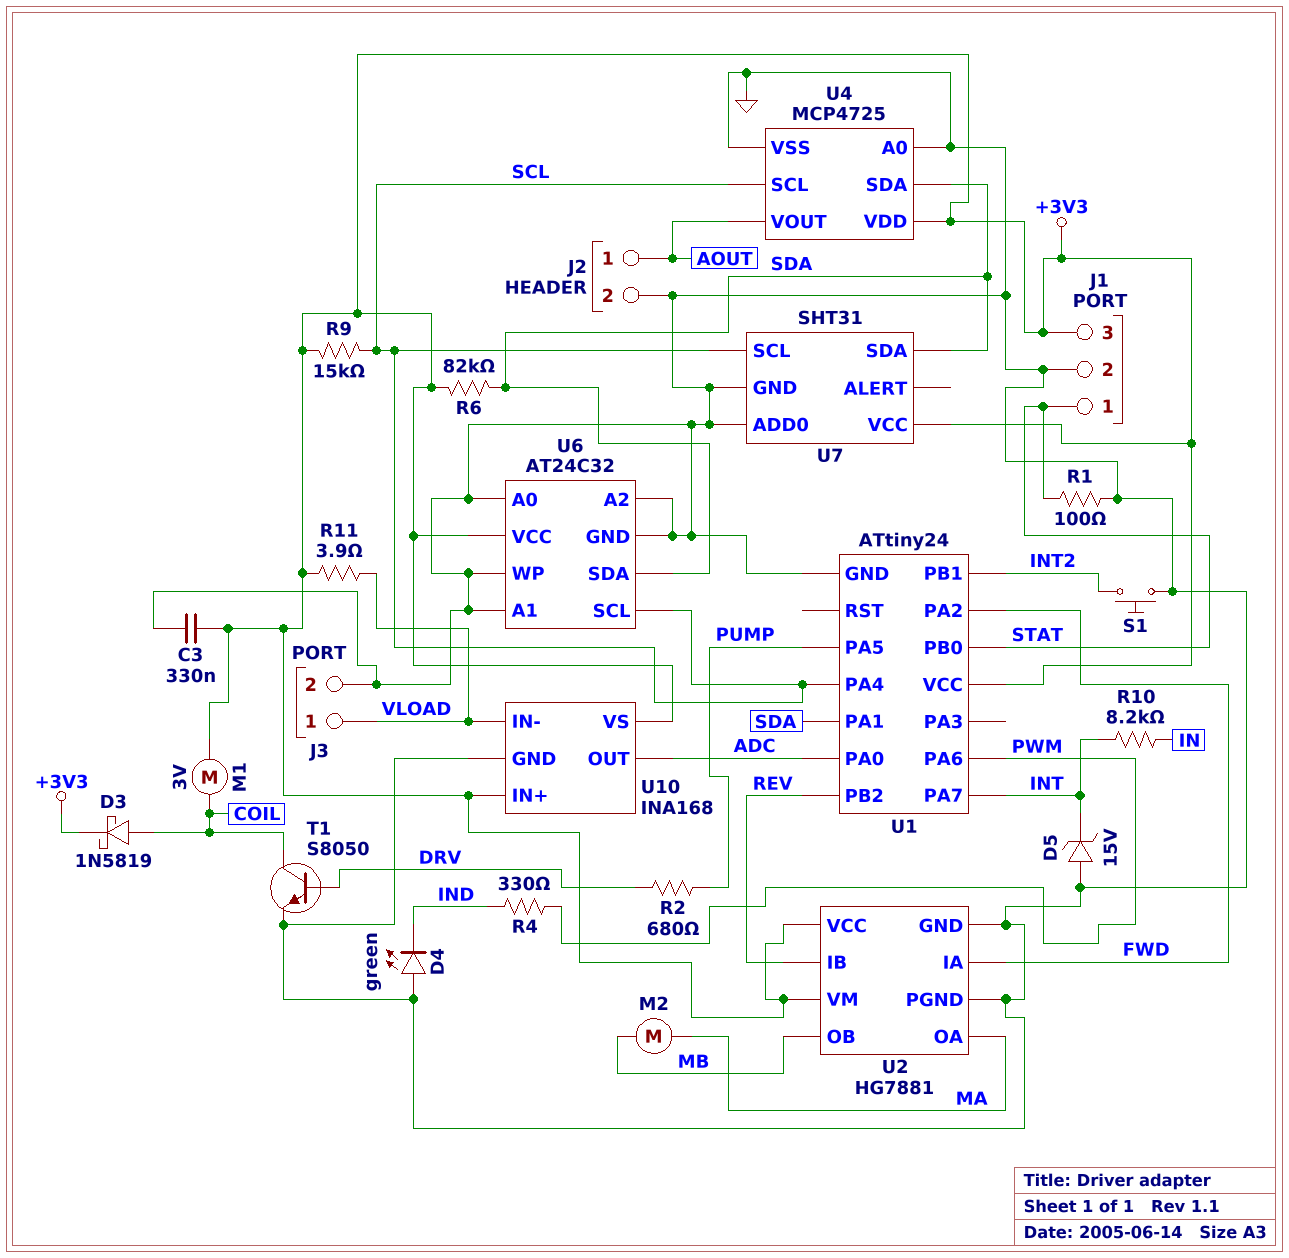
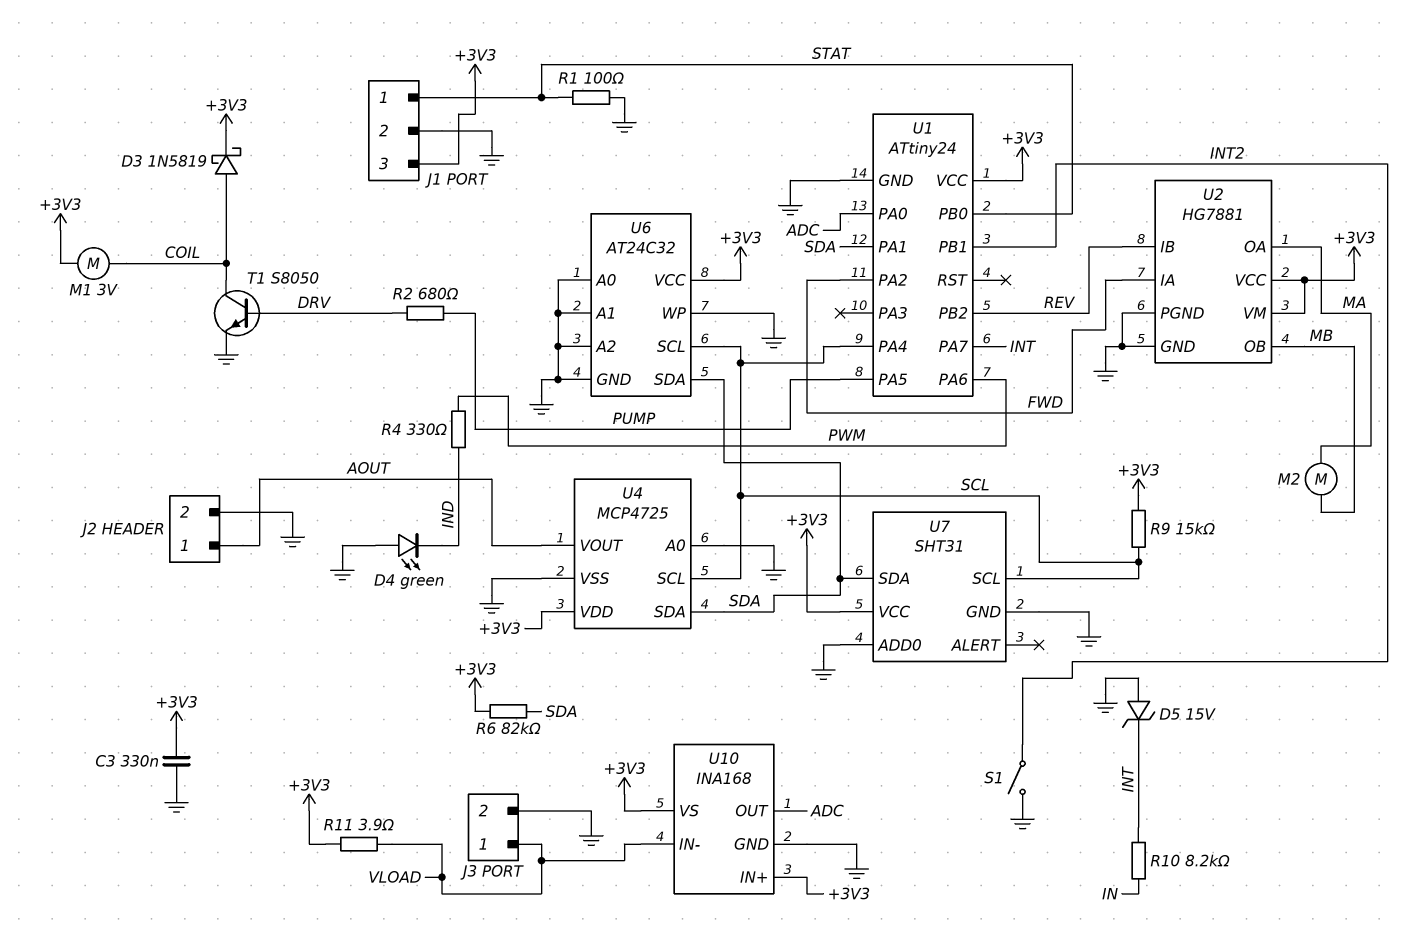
S1: button (GND, INT2) -> switch (GND, INT2)

